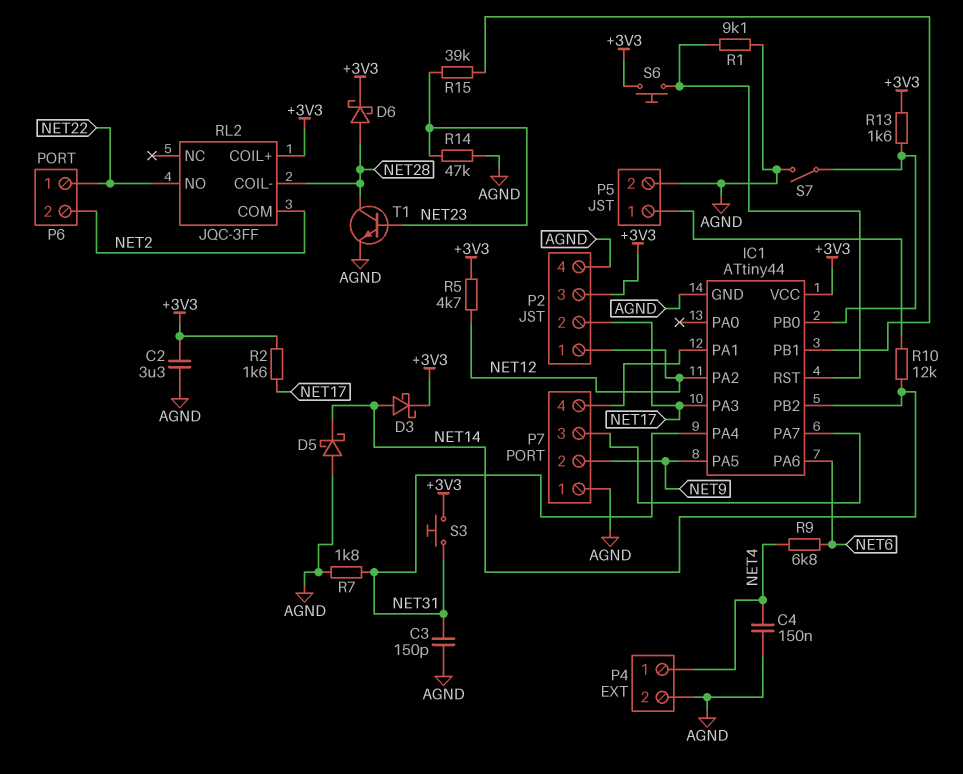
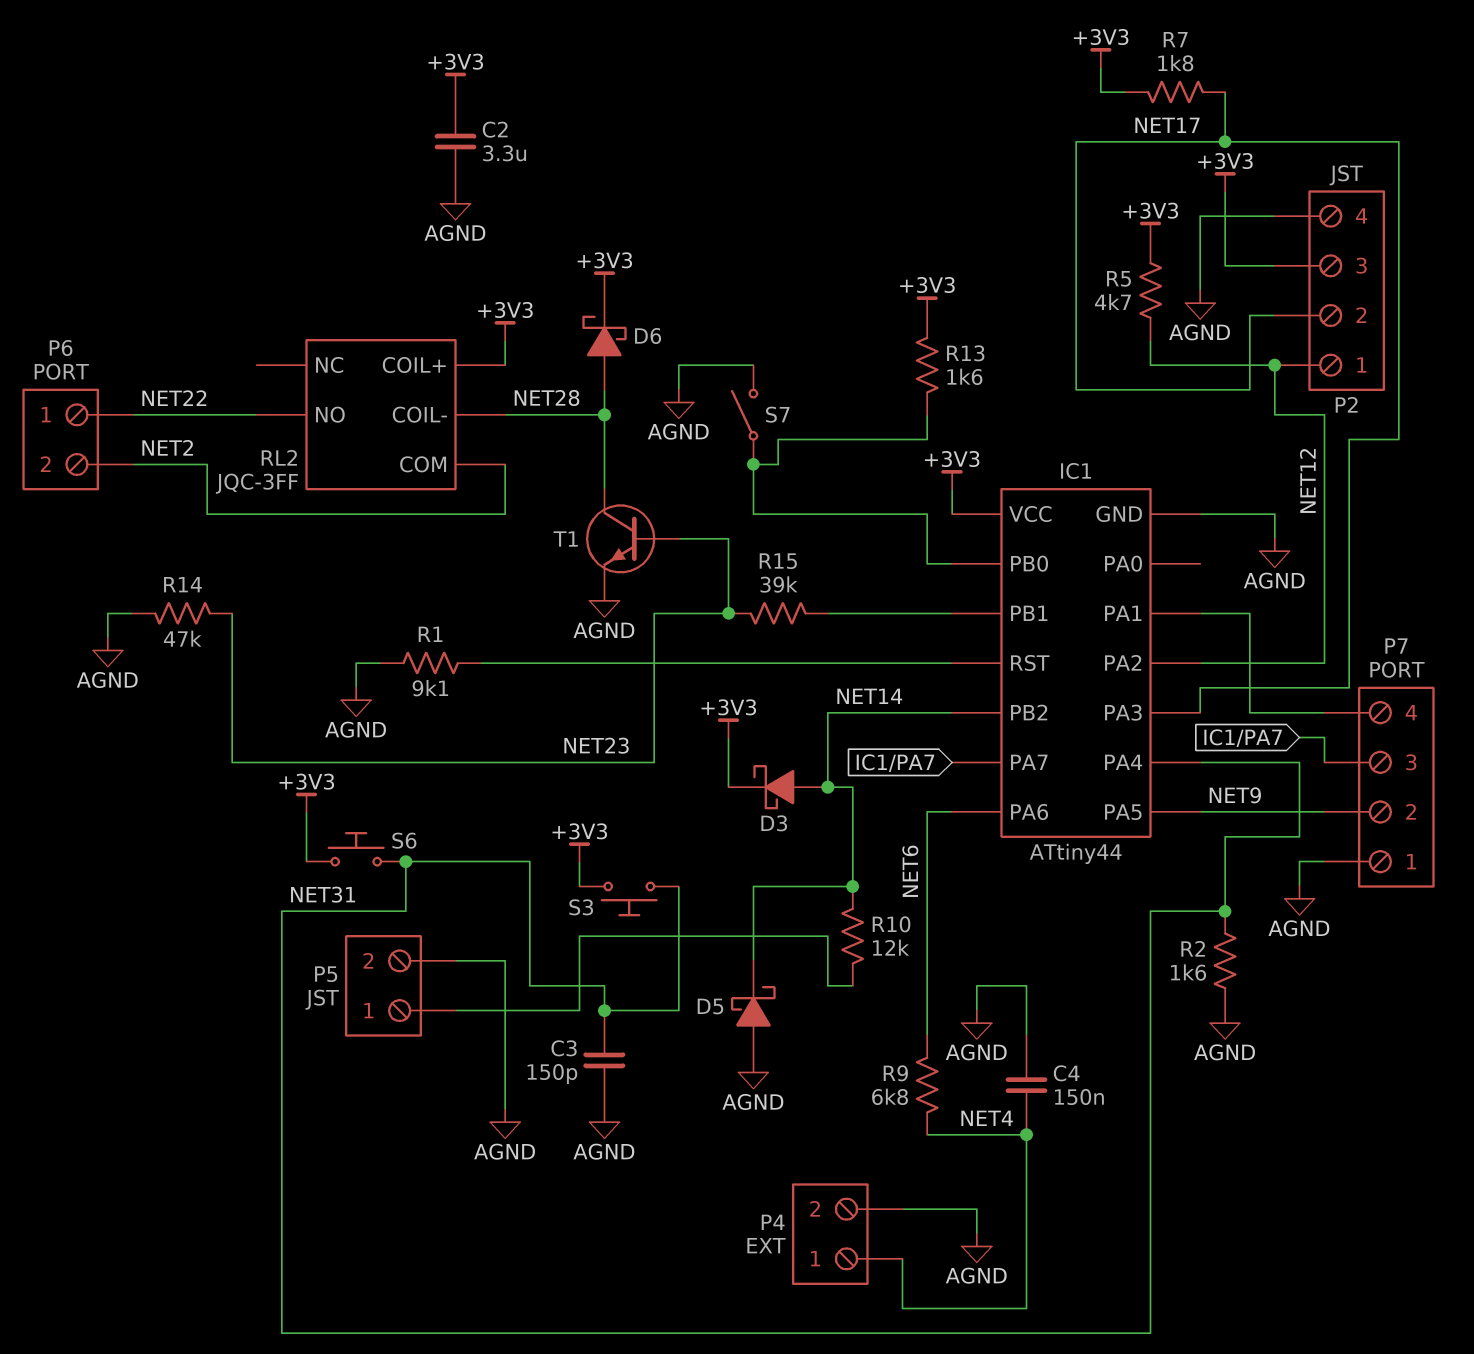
R2: 1.6k (+3V3, NET17) -> 1.6k (AGND, NET31)
R7: 1.8k (AGND, NET31) -> 1.8k (+3V3, NET17)
S6: button (+3V3, IC1/RST) -> button (+3V3, NET31)

